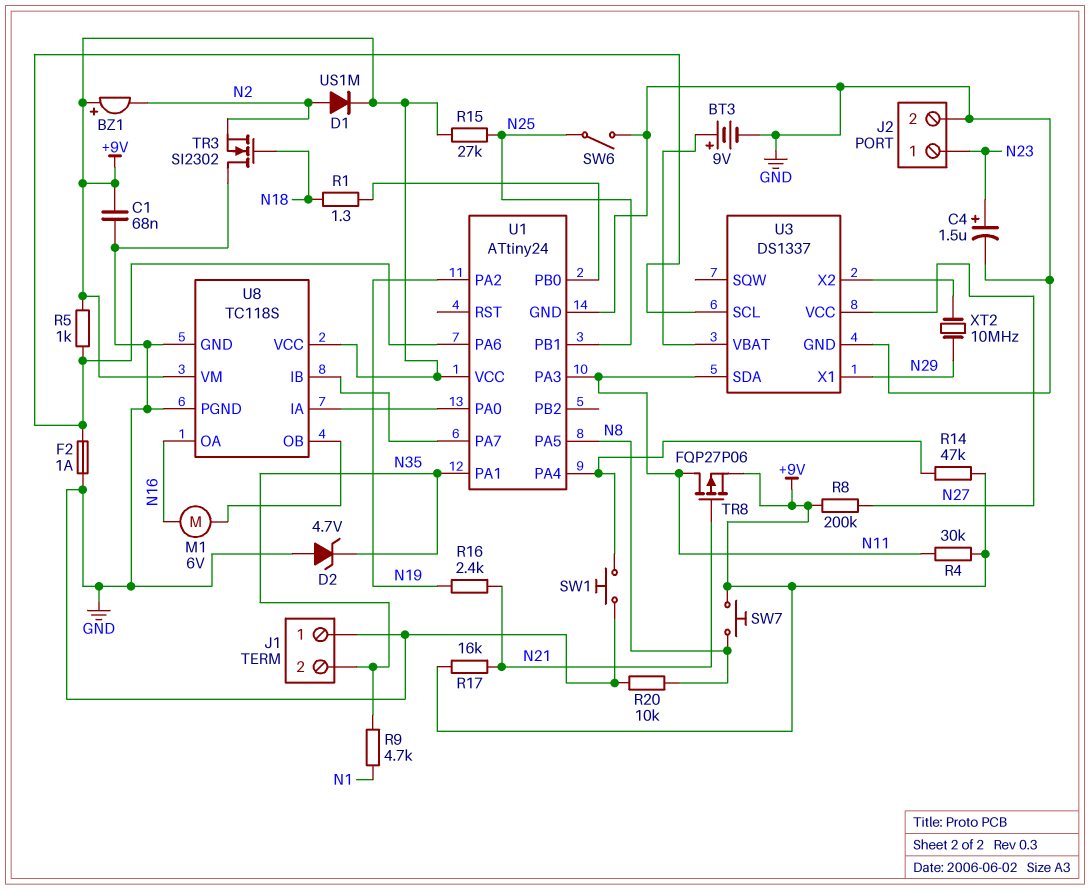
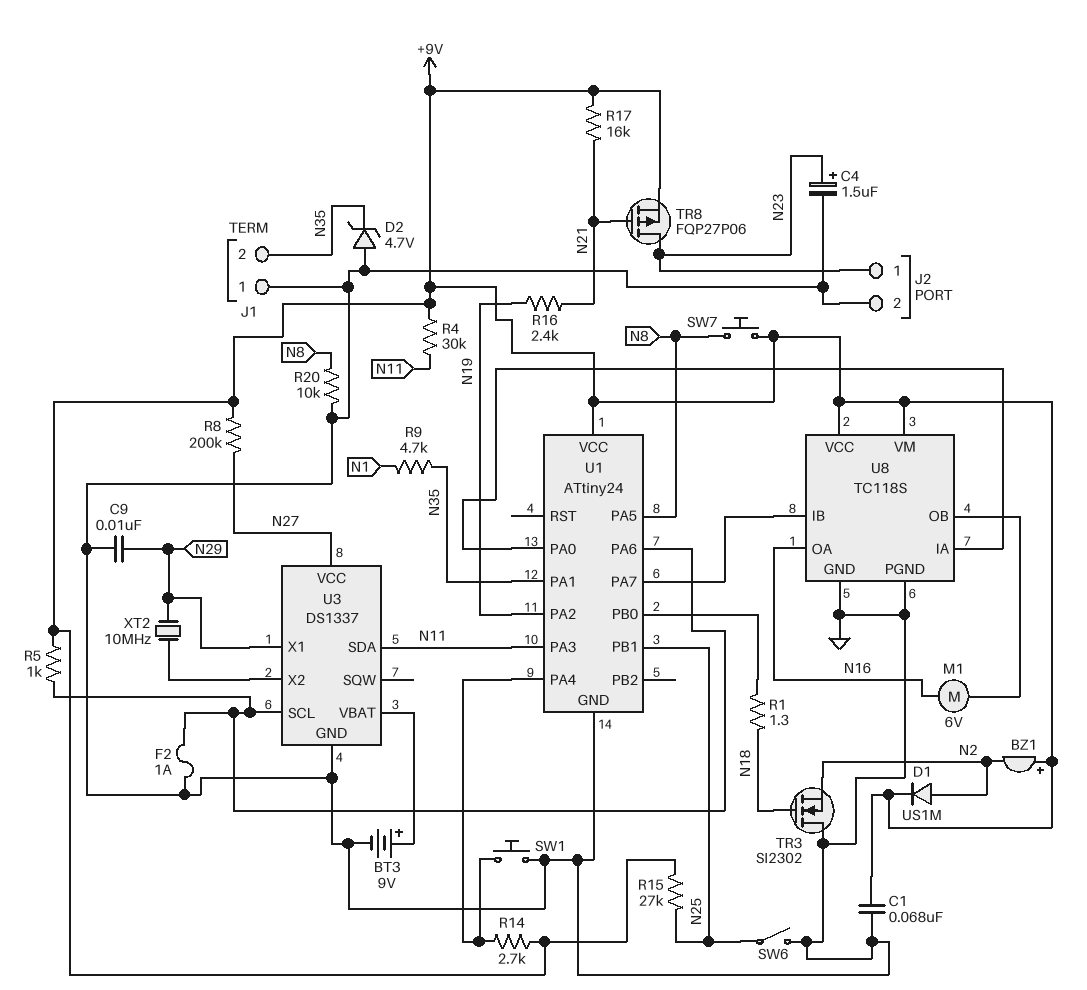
C9: none -> 10nF (GND, N29)
R14: 47k (+9V, U1/PA4) -> 2.7k (+9V, U1/PA4)
TR8: PMOS FQP27P06 (G N21, D N11, S +9V) -> PMOS FQP27P06 (G N21, D N23, S +9V)

